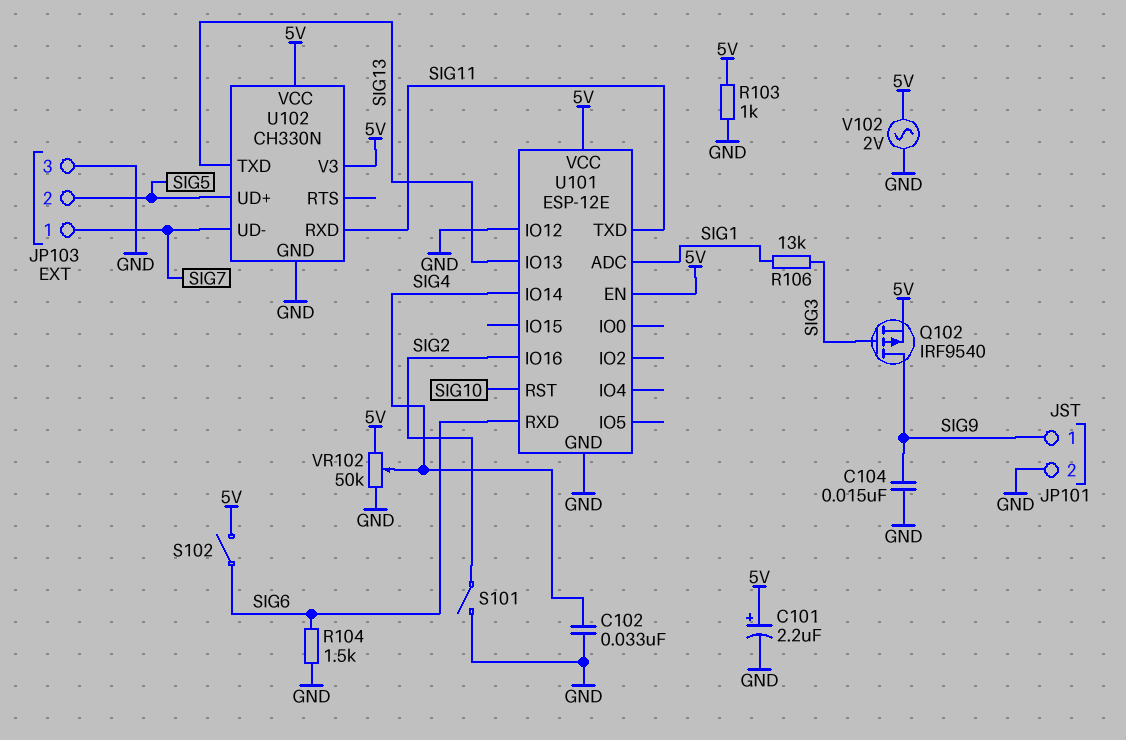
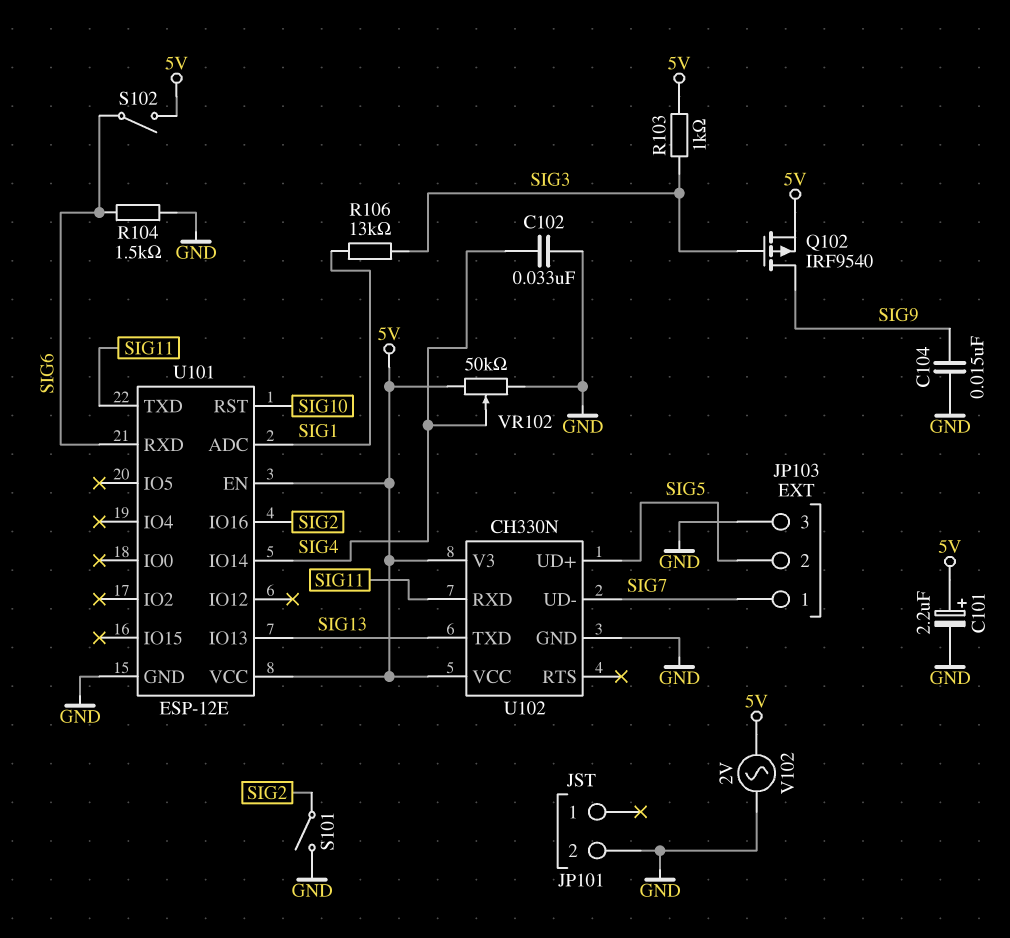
JP101 pin 1: SIG9 -> none
R103: 1k (5V, GND) -> 1k (5V, SIG3)
U101 pin IO12: GND -> none

